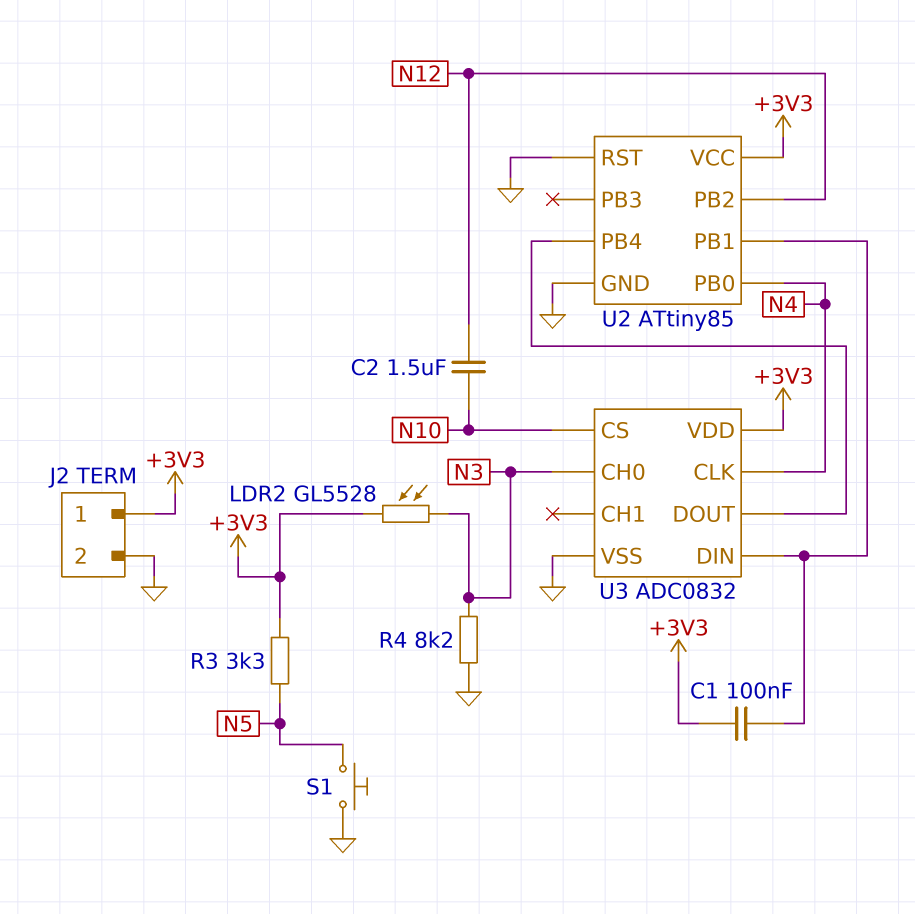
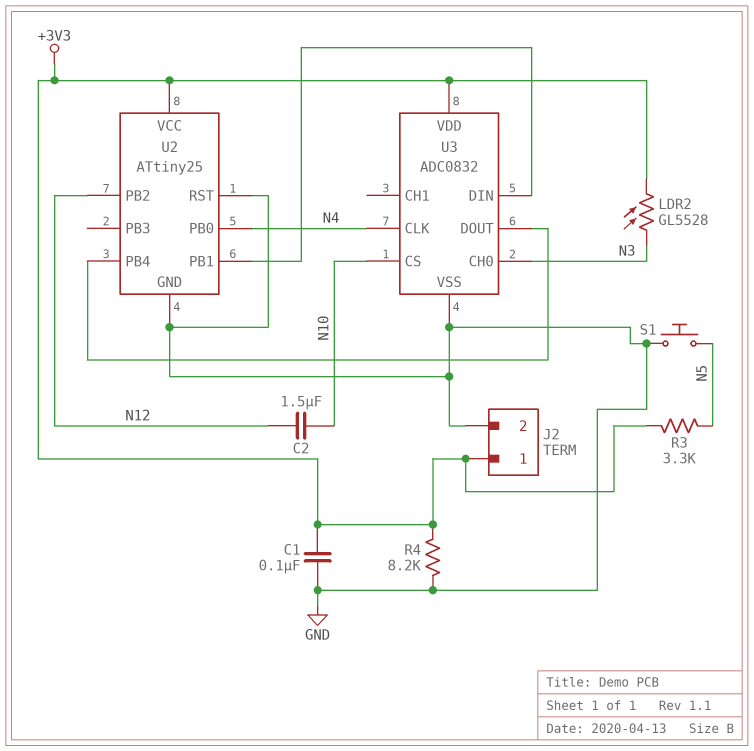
C1: 100nF (+3V3, U2/PB1) -> 100nF (+3V3, GND)
R4: 8.2k (GND, N3) -> 8.2k (+3V3, GND)
U2: ATtiny85 -> ATtiny25

